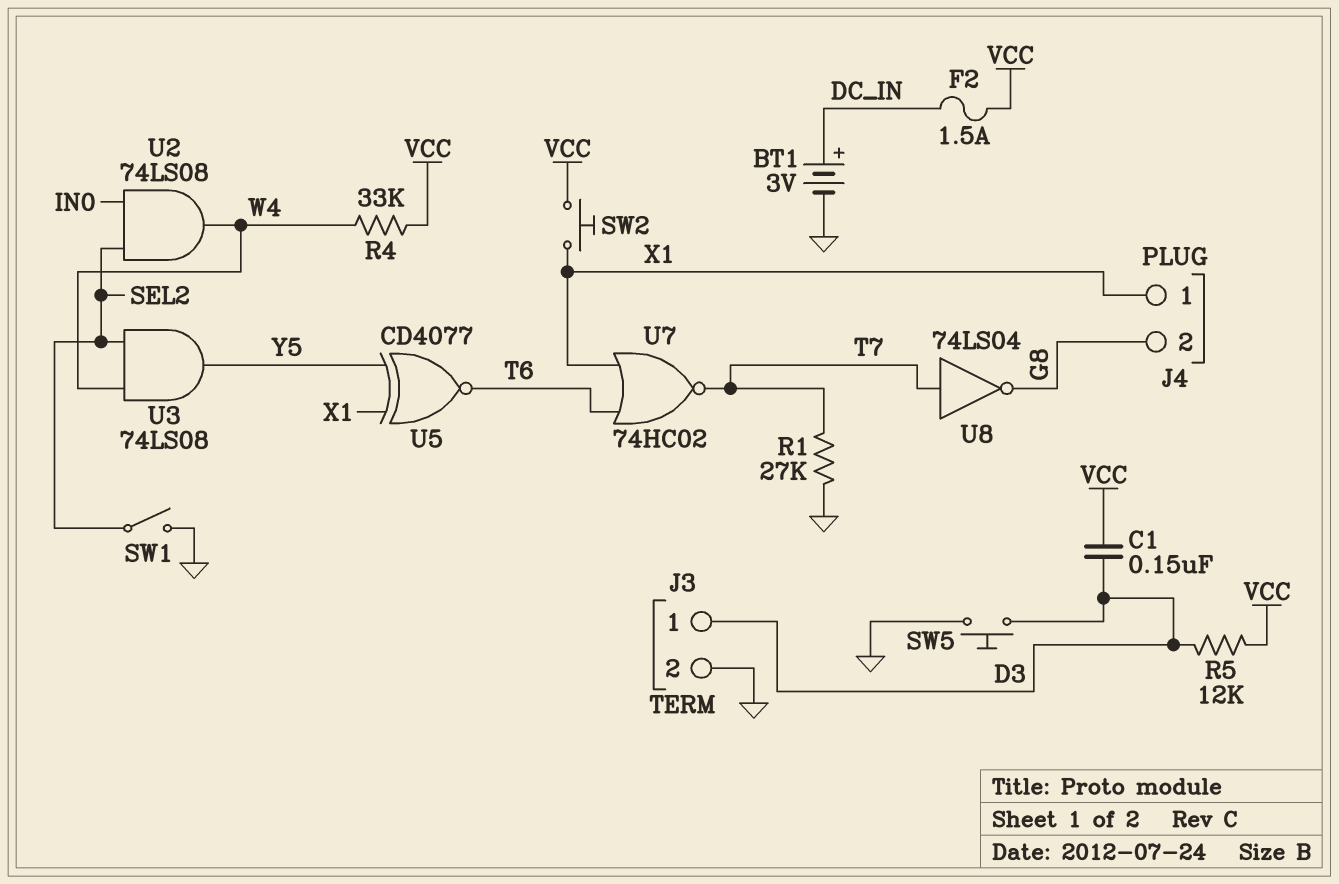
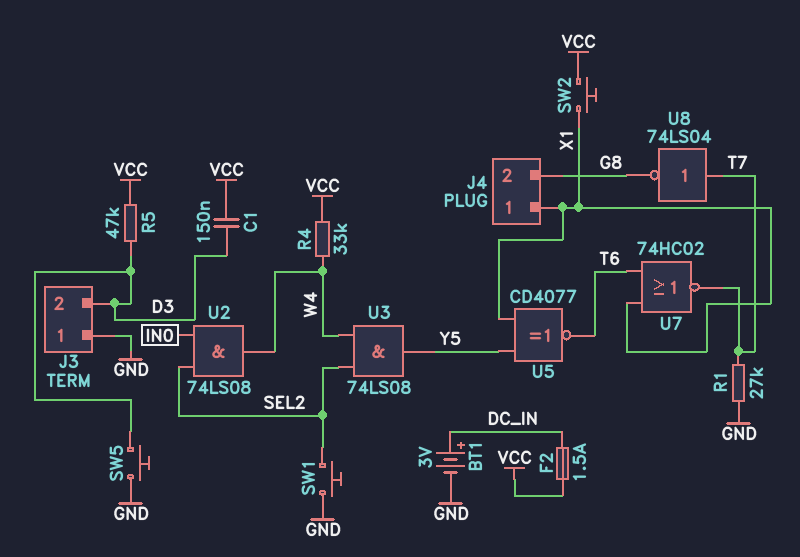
J3 pin 1: D3 -> GND
J3 pin 2: GND -> D3
R5: 12k (D3, VCC) -> 47k (D3, VCC)
SW1: switch (GND, SEL2) -> button (GND, SEL2)

